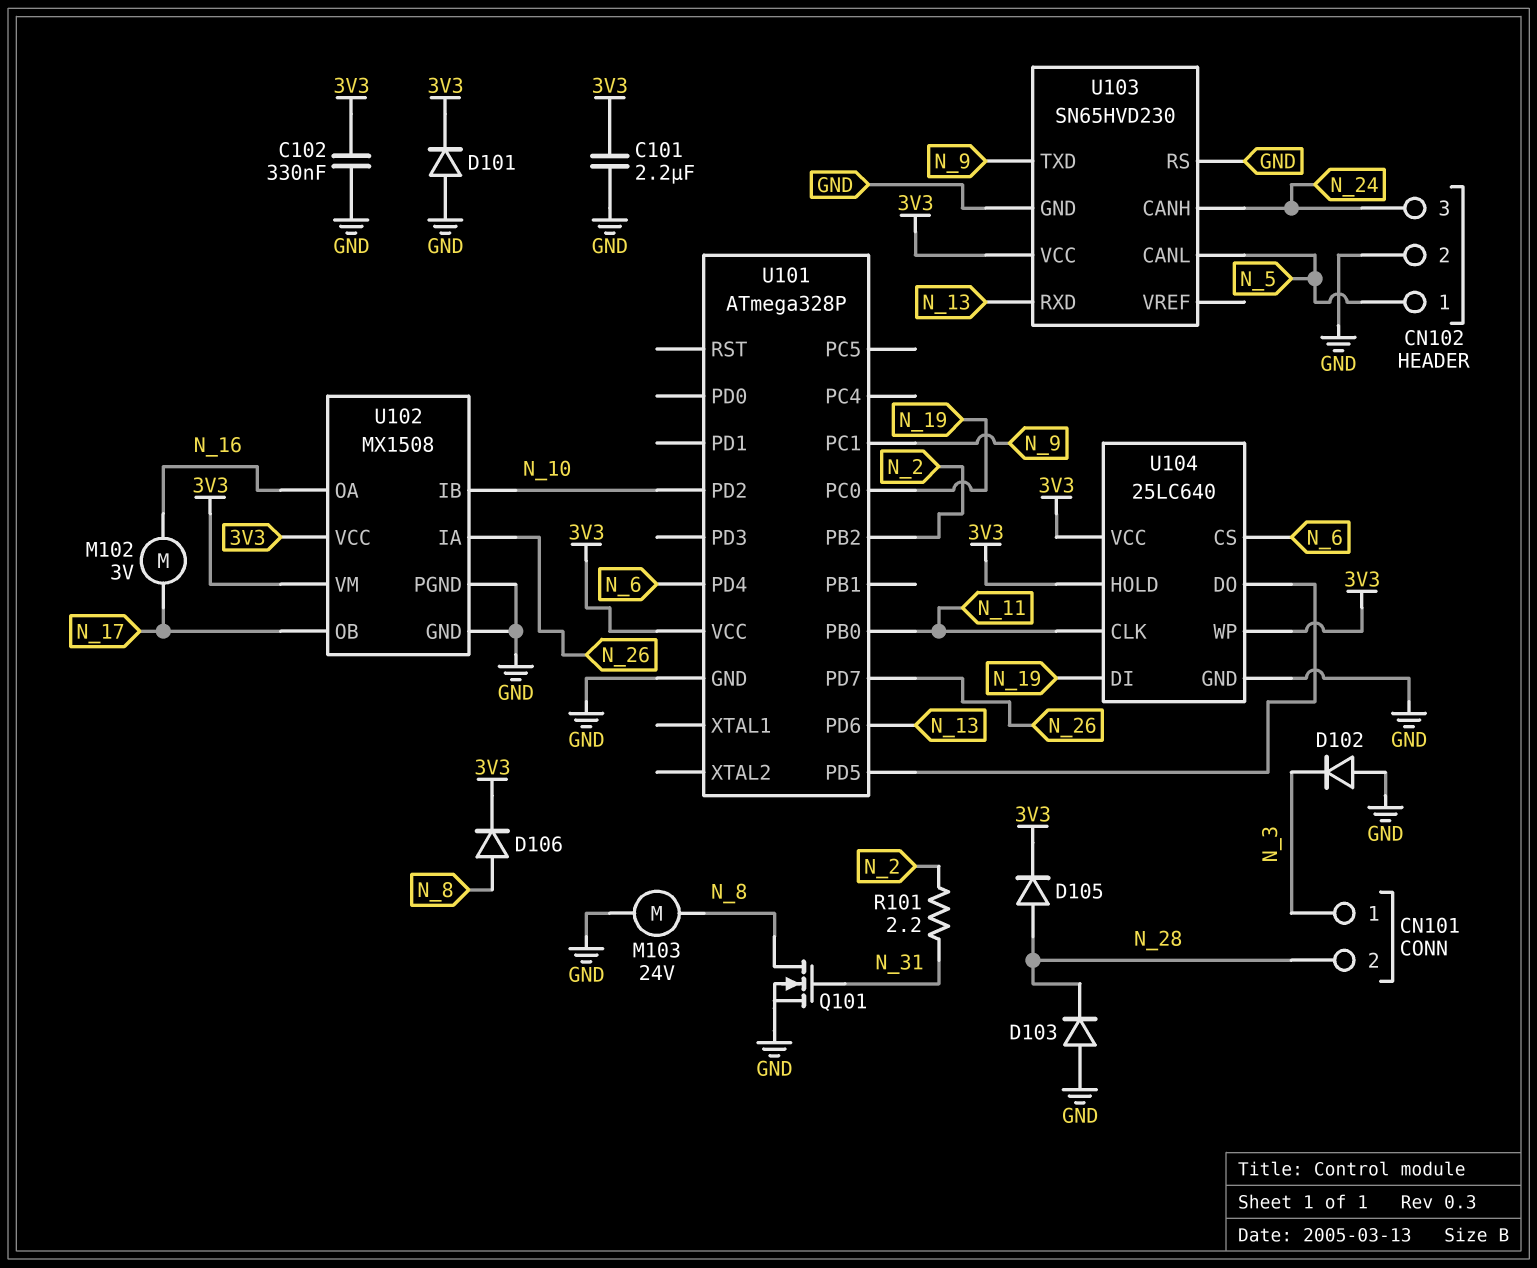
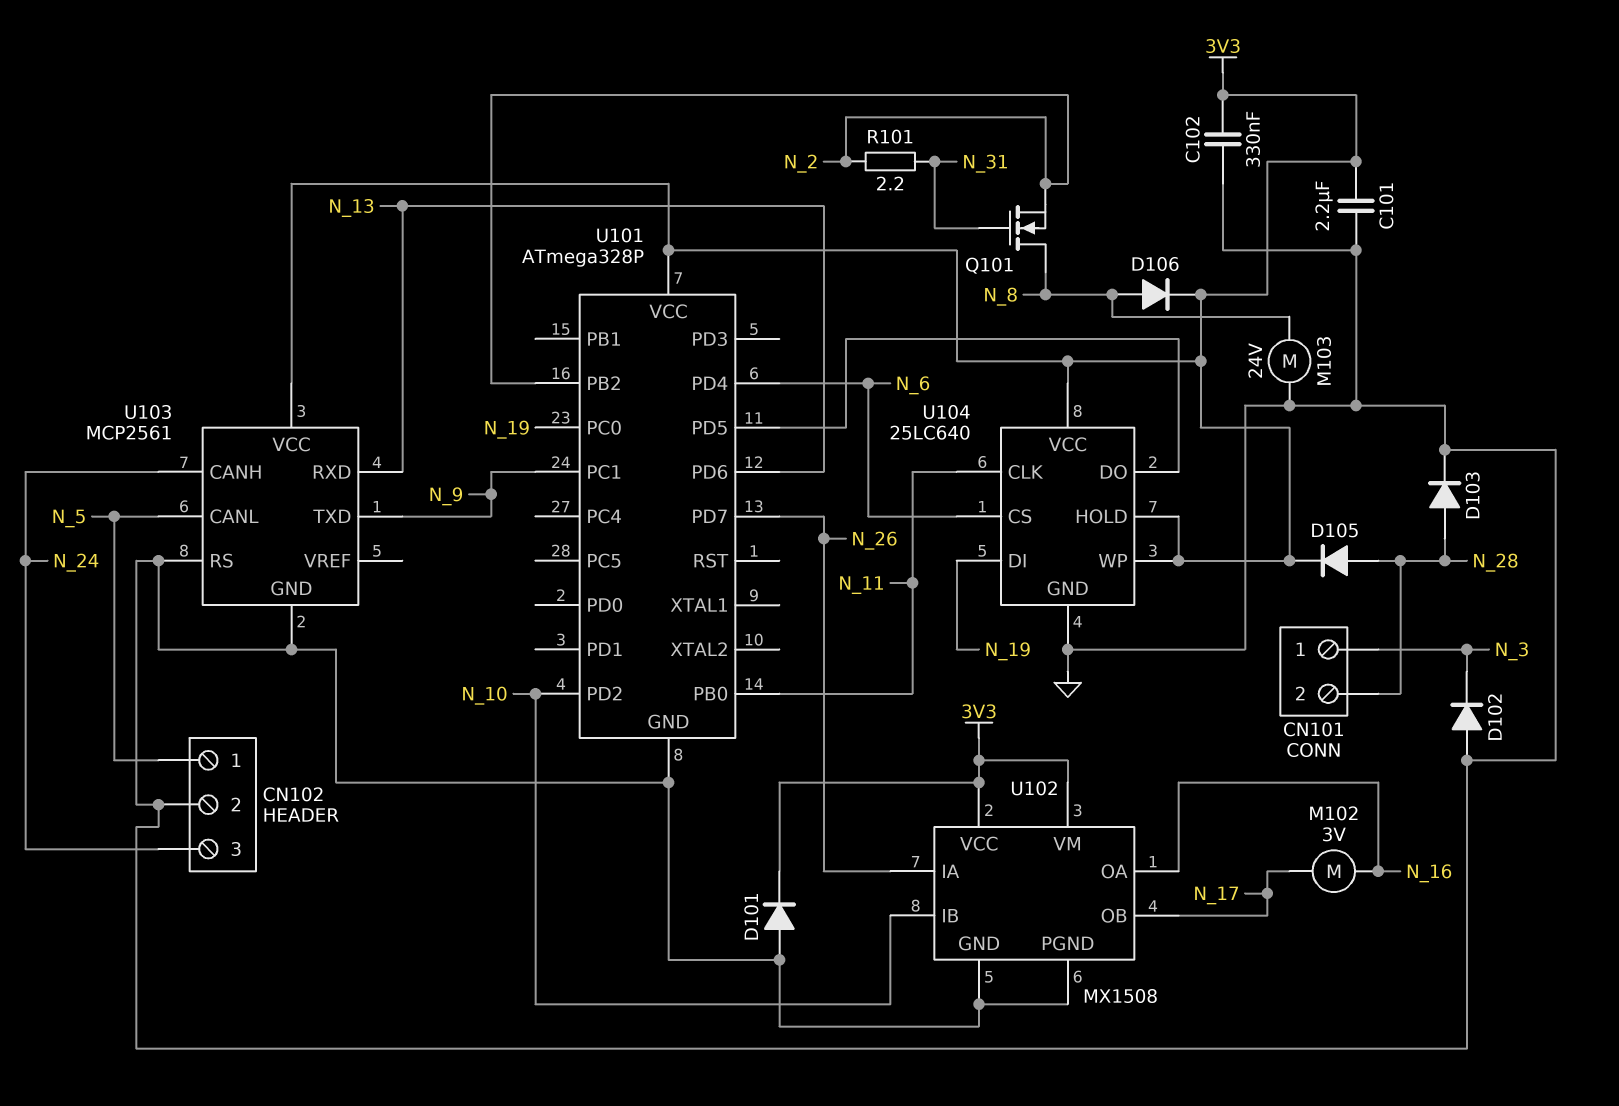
D103: diode (A GND, K N_28) -> diode (A N_28, K GND)
Q101: NMOS (G N_31, D N_8, S GND) -> NMOS (G N_31, D N_8, S N_2)
U103: SN65HVD230 -> MCP2561

